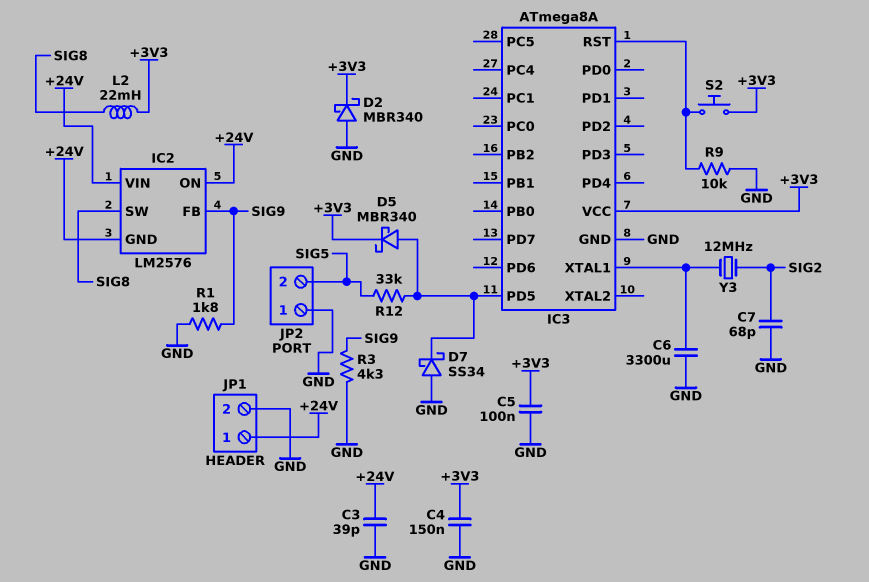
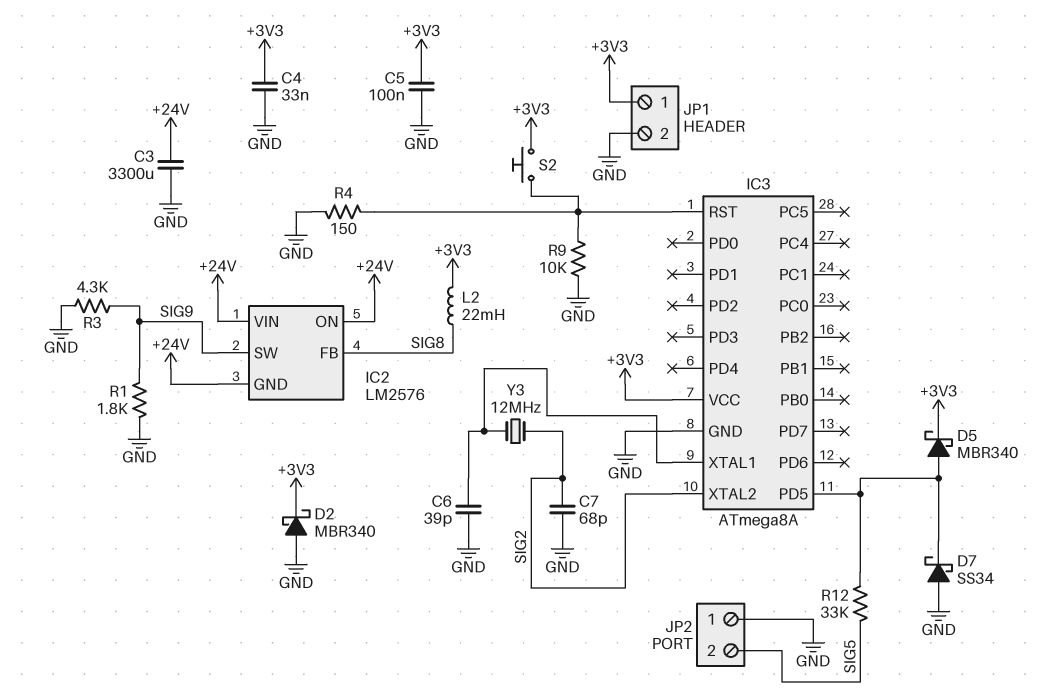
C3: 39pF (+24V, GND) -> 3300uF (+24V, GND)
C4: 150nF (+3V3, GND) -> 33nF (+3V3, GND)
C6: 3300uF (GND, IC3/XTAL1) -> 39pF (GND, IC3/XTAL1)
IC2 pin FB: SIG9 -> SIG8
IC2 pin SW: SIG8 -> SIG9
IC3 pin XTAL2: none -> SIG2
JP1 pin 1: +24V -> +3V3
R4: none -> 150 (GND, IC3/RST)

